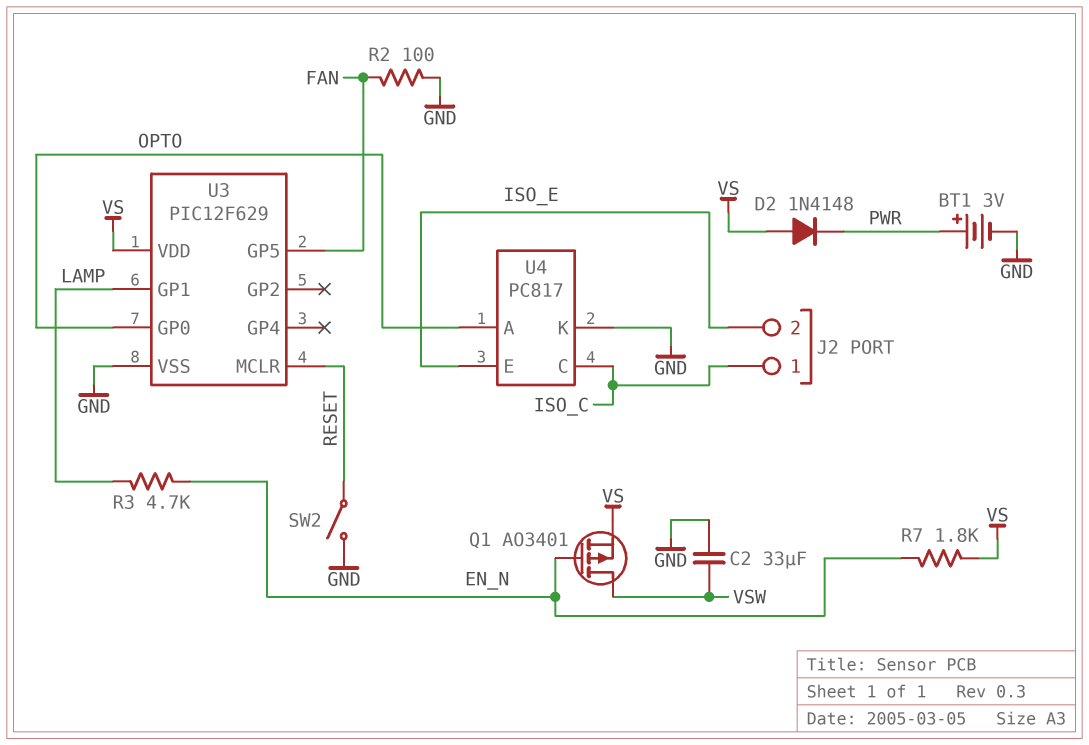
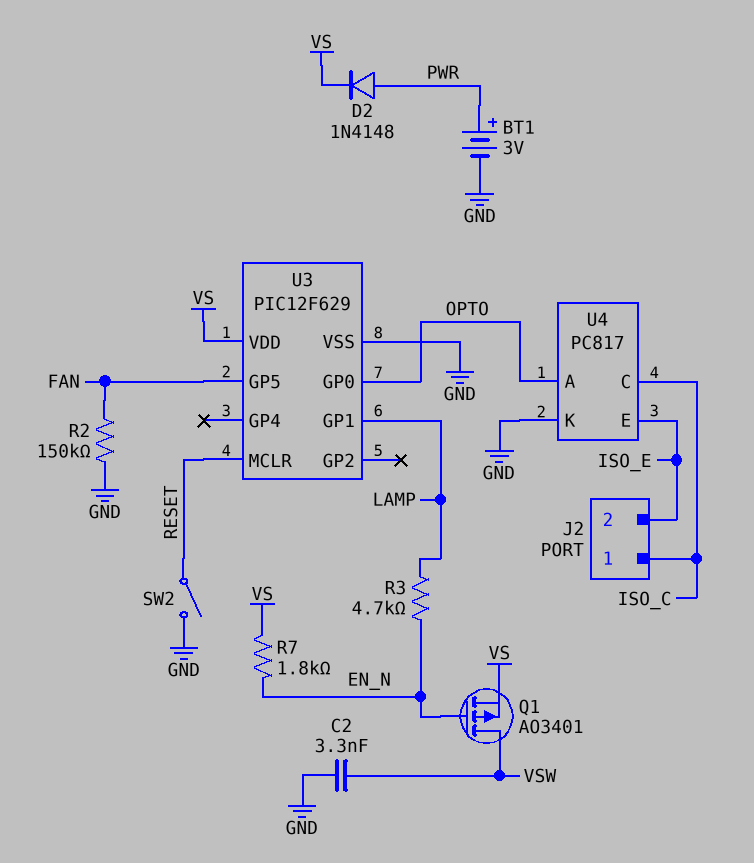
C2: 33uF (GND, VSW) -> 3.3nF (GND, VSW)
D2: diode 1N4148 (A VS, K PWR) -> diode 1N4148 (A PWR, K VS)
R2: 100 (FAN, GND) -> 150k (FAN, GND)

